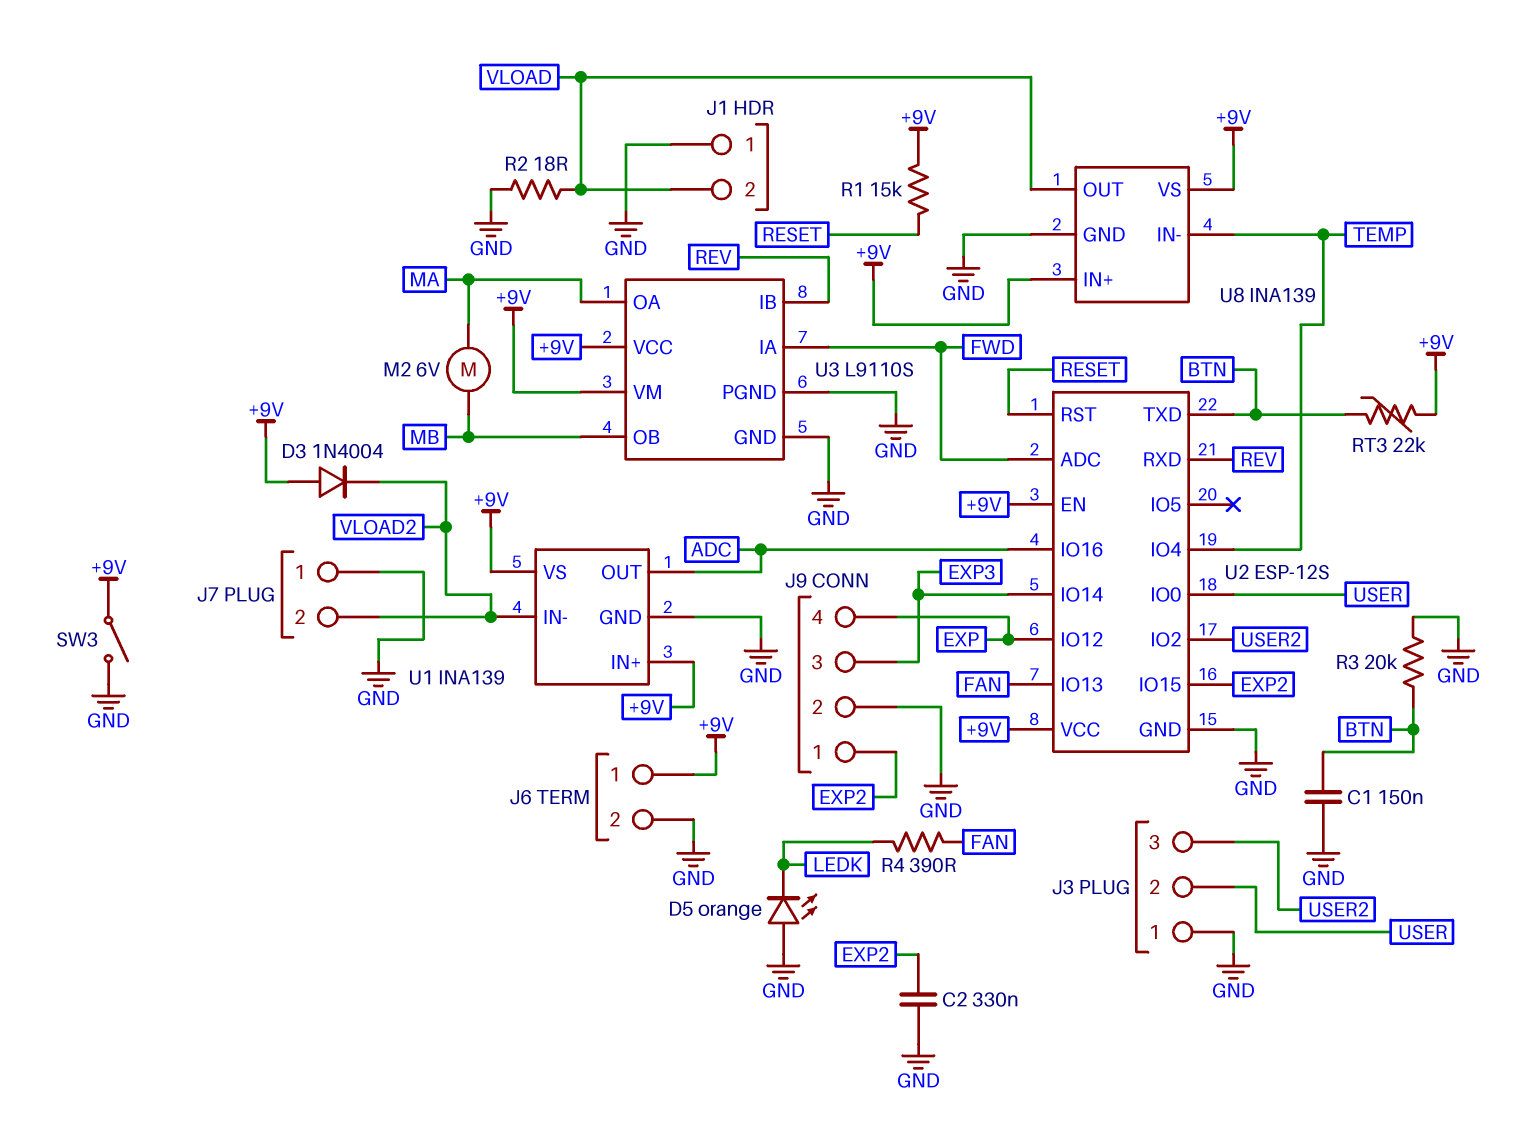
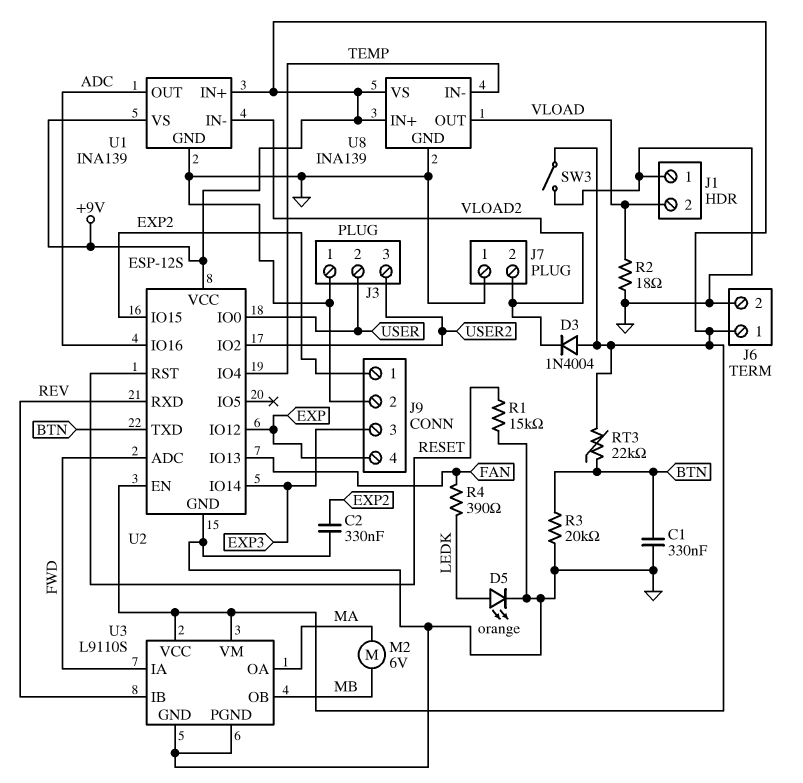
C1: 150nF (BTN, GND) -> 330nF (BTN, GND)
D5: LED orange (A GND, K LEDK) -> LED orange (A LEDK, K GND)
R1: 15k (+9V, RESET) -> 15k (GND, RESET)

